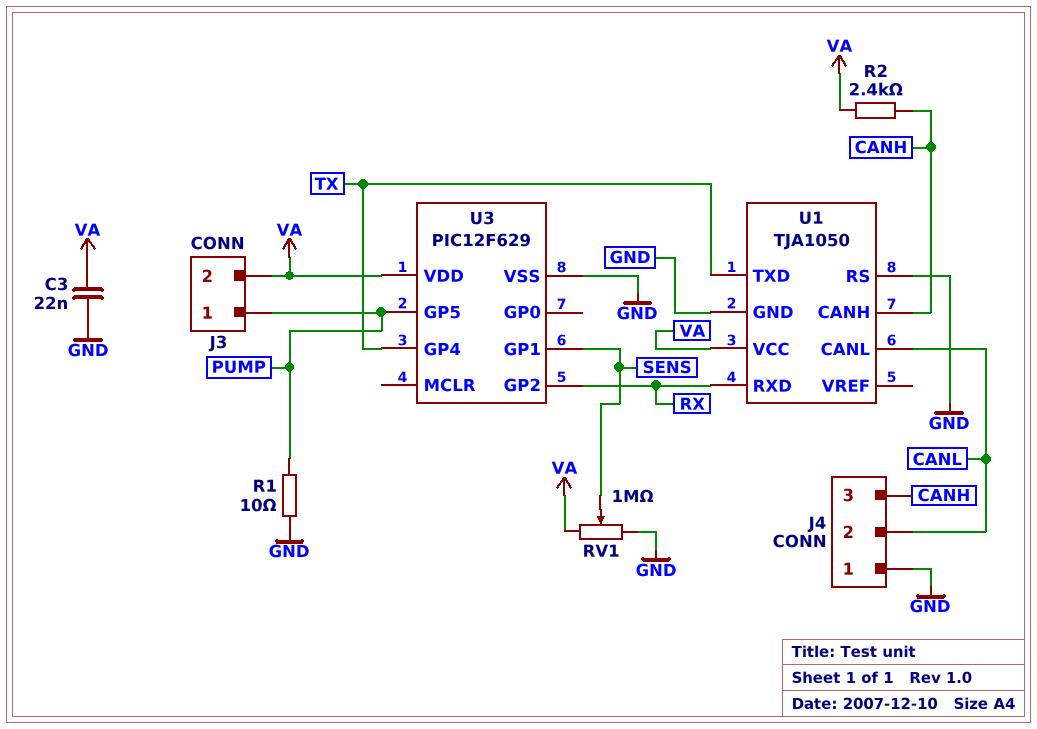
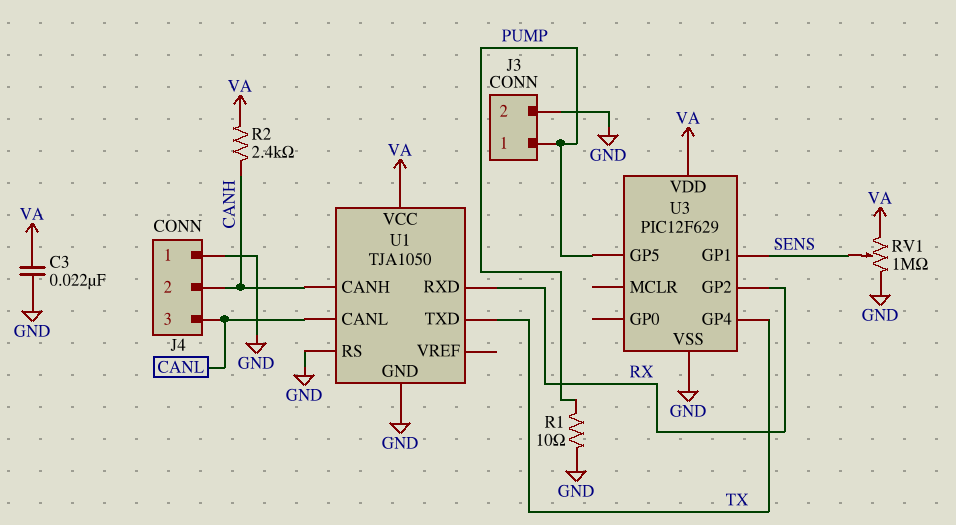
J3 pin 2: VA -> GND
J4 pin 2: CANL -> CANH
J4 pin 3: CANH -> CANL

